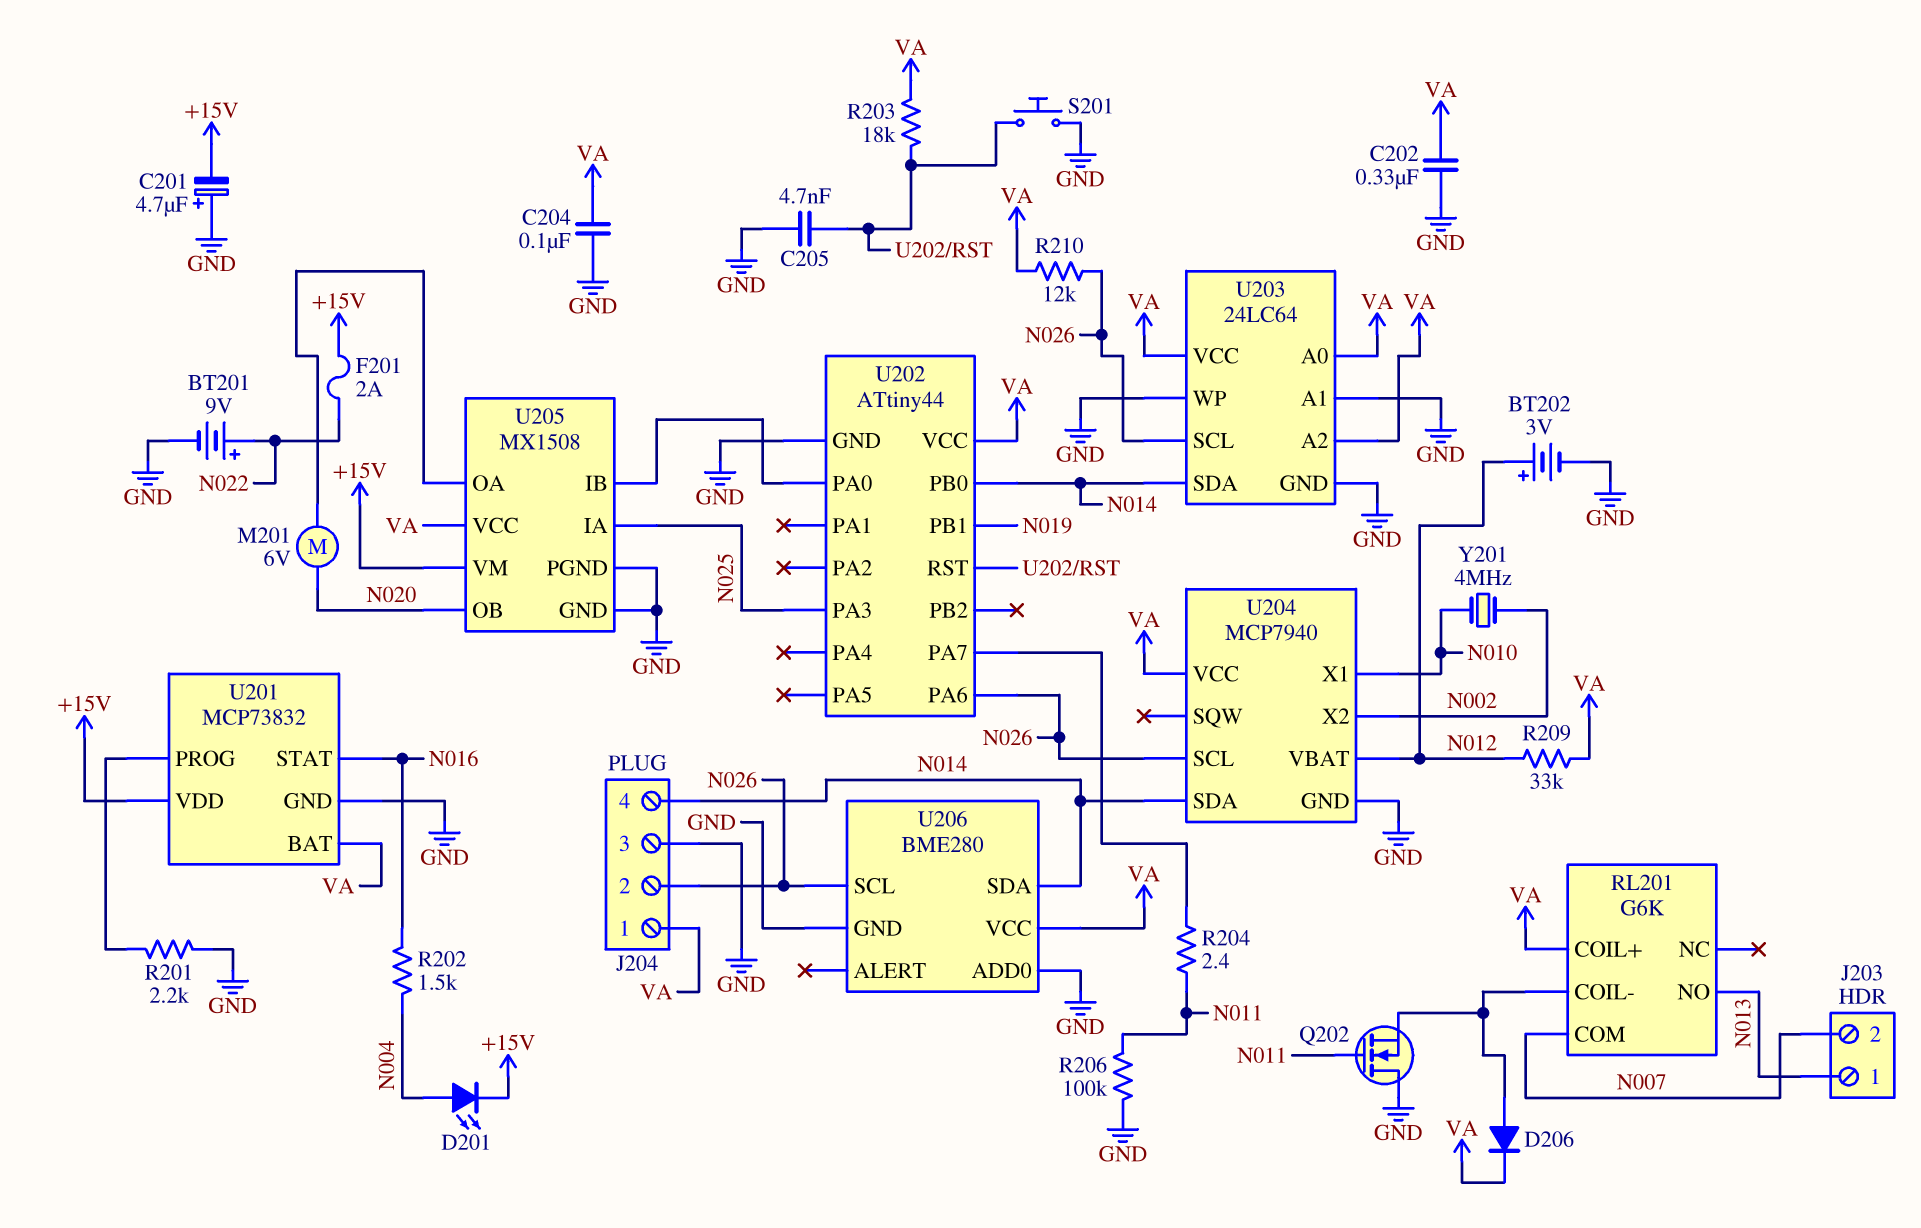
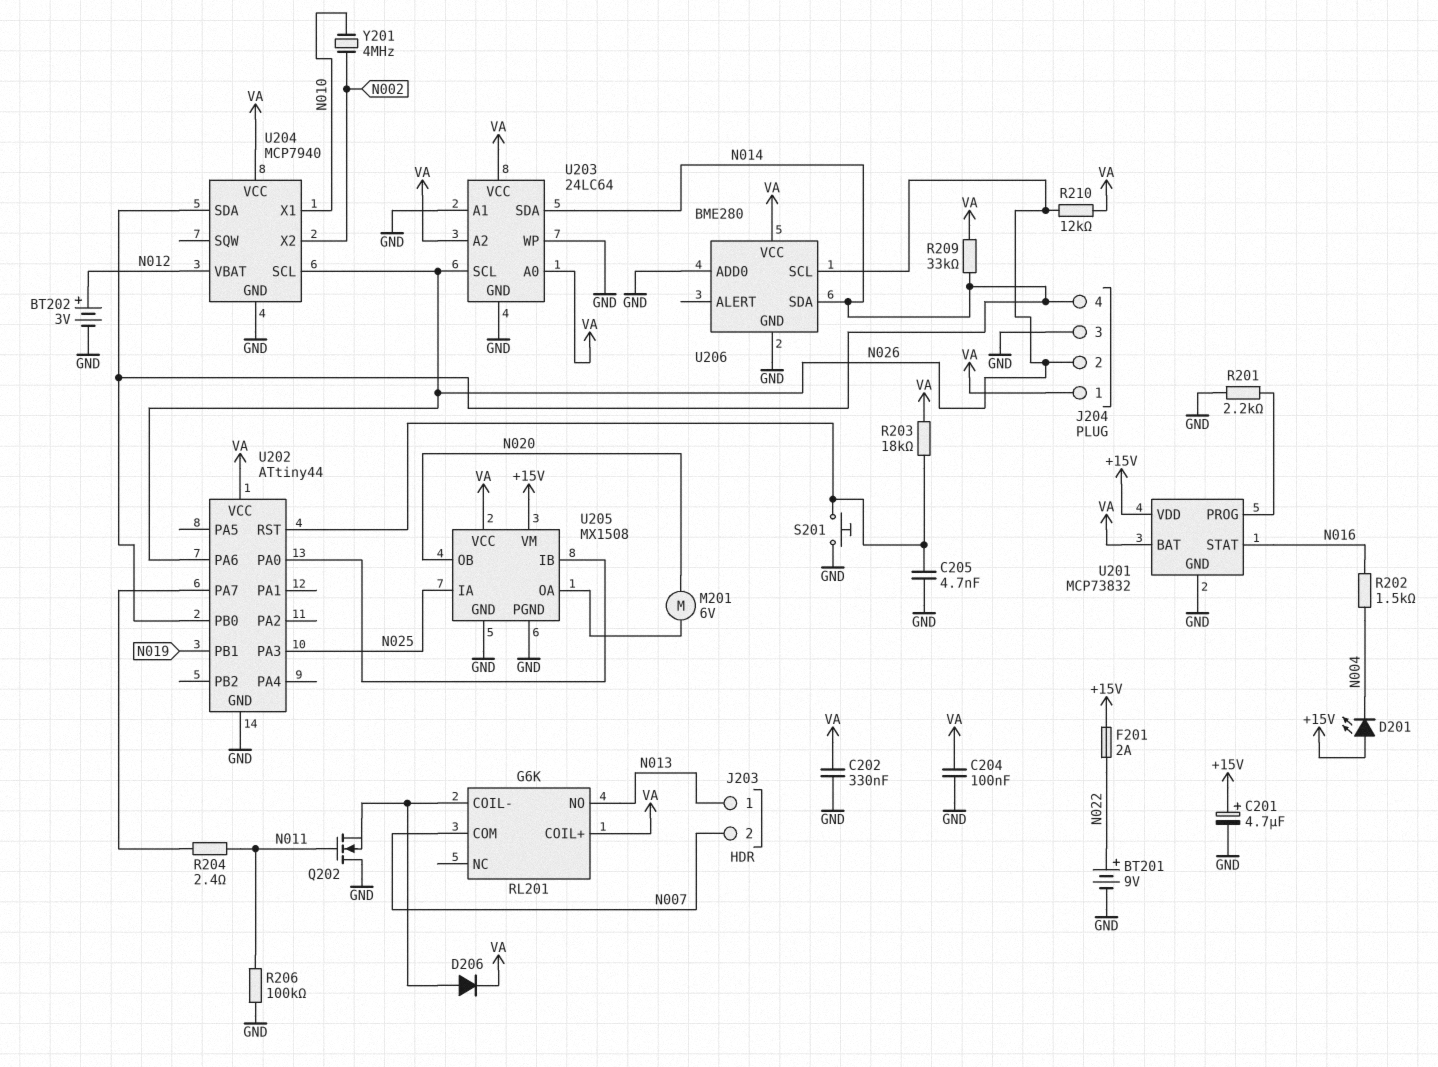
C201: 4.7uF (plus GND, minus +15V) -> 4.7uF (plus +15V, minus GND)
D201: LED (A N004, K +15V) -> LED (A +15V, K N004)
R209: 33k (N012, VA) -> 33k (N014, VA)

